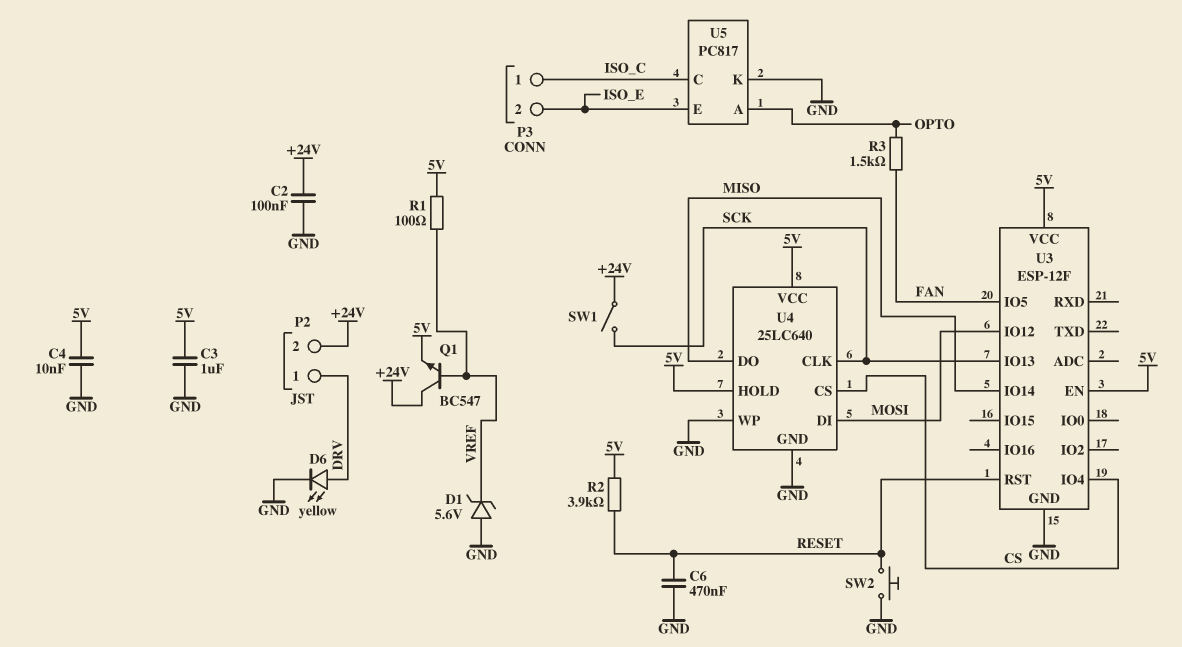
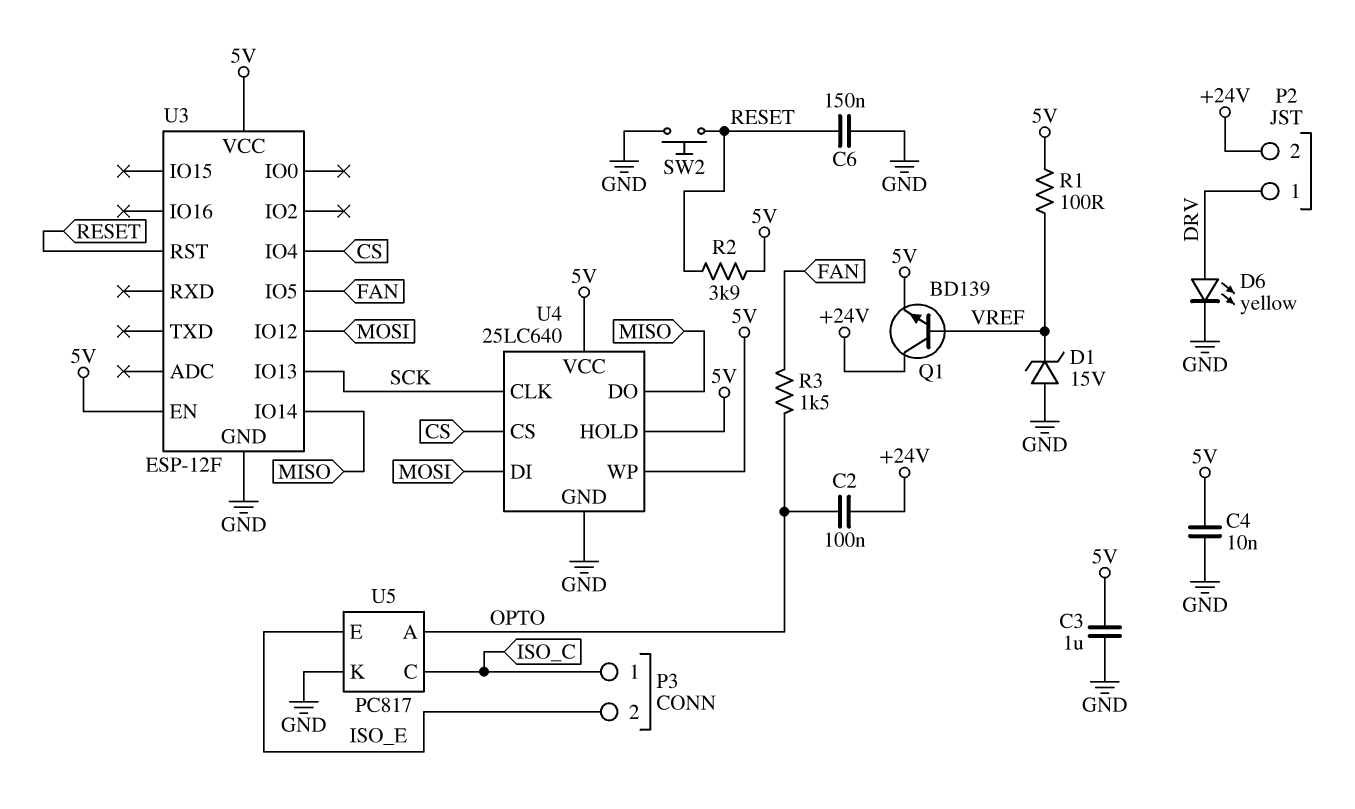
C2: 100nF (+24V, GND) -> 100nF (+24V, OPTO)
C6: 470nF (GND, RESET) -> 150nF (GND, RESET)
D1: zener 5.6V (A GND, K VREF) -> zener 15V (A GND, K VREF)
Q1: NPN BC547 (B VREF, C +24V, E 5V) -> NPN BD139 (B VREF, C +24V, E 5V)
SW1: switch (+24V, SCK) -> none
U4 pin WP: GND -> 5V

